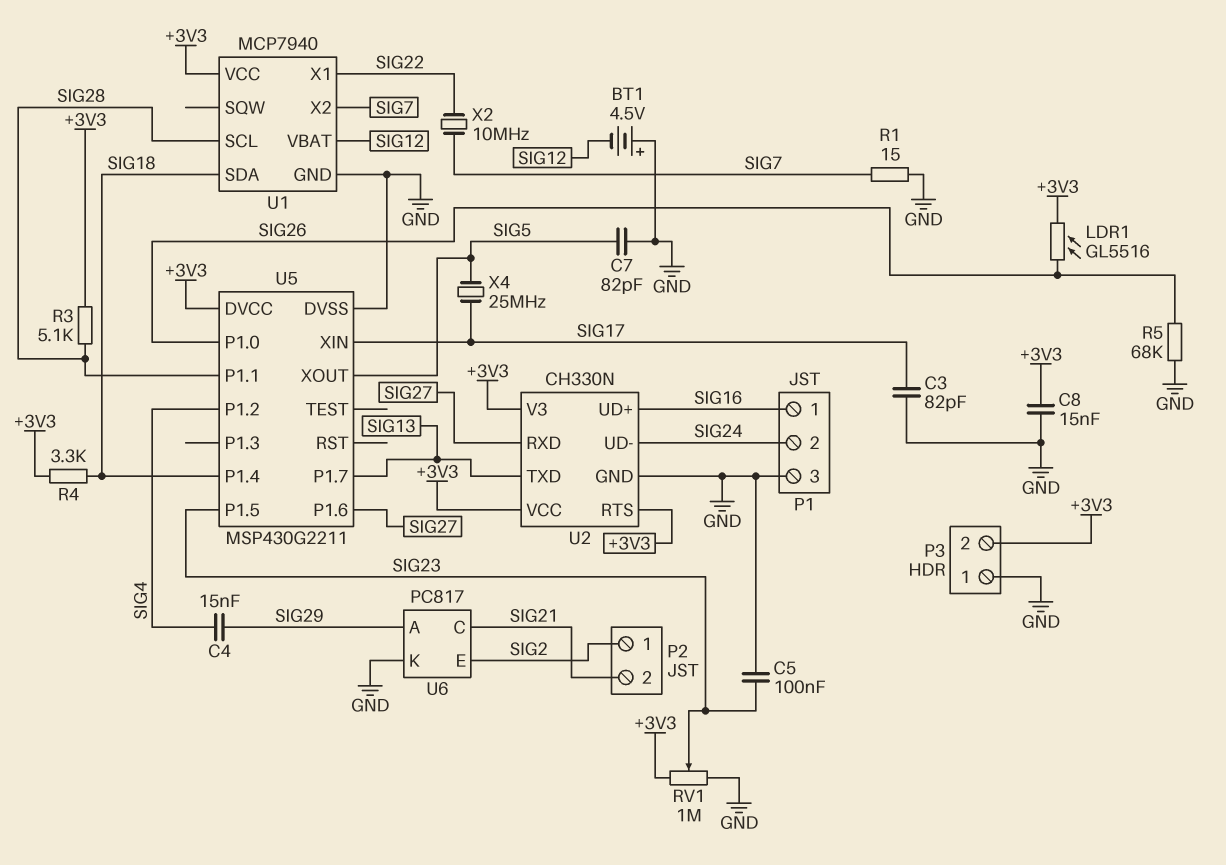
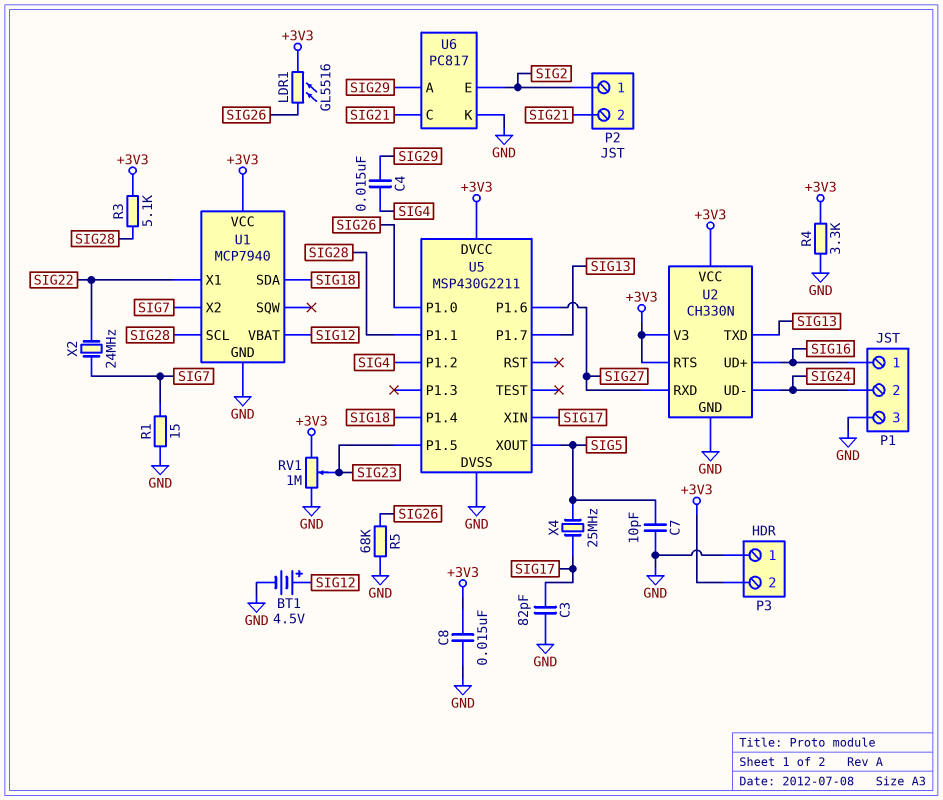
BT1: 4.5V (plus GND, minus SIG12) -> 4.5V (plus SIG12, minus GND)
C5: 100nF (GND, SIG23) -> none
C7: 82pF (GND, SIG5) -> 10pF (GND, SIG5)
R4: 3.3k (+3V3, SIG18) -> 3.3k (+3V3, GND)
X2: 10MHz (SIG7, SIG22) -> 24MHz (SIG7, SIG22)

